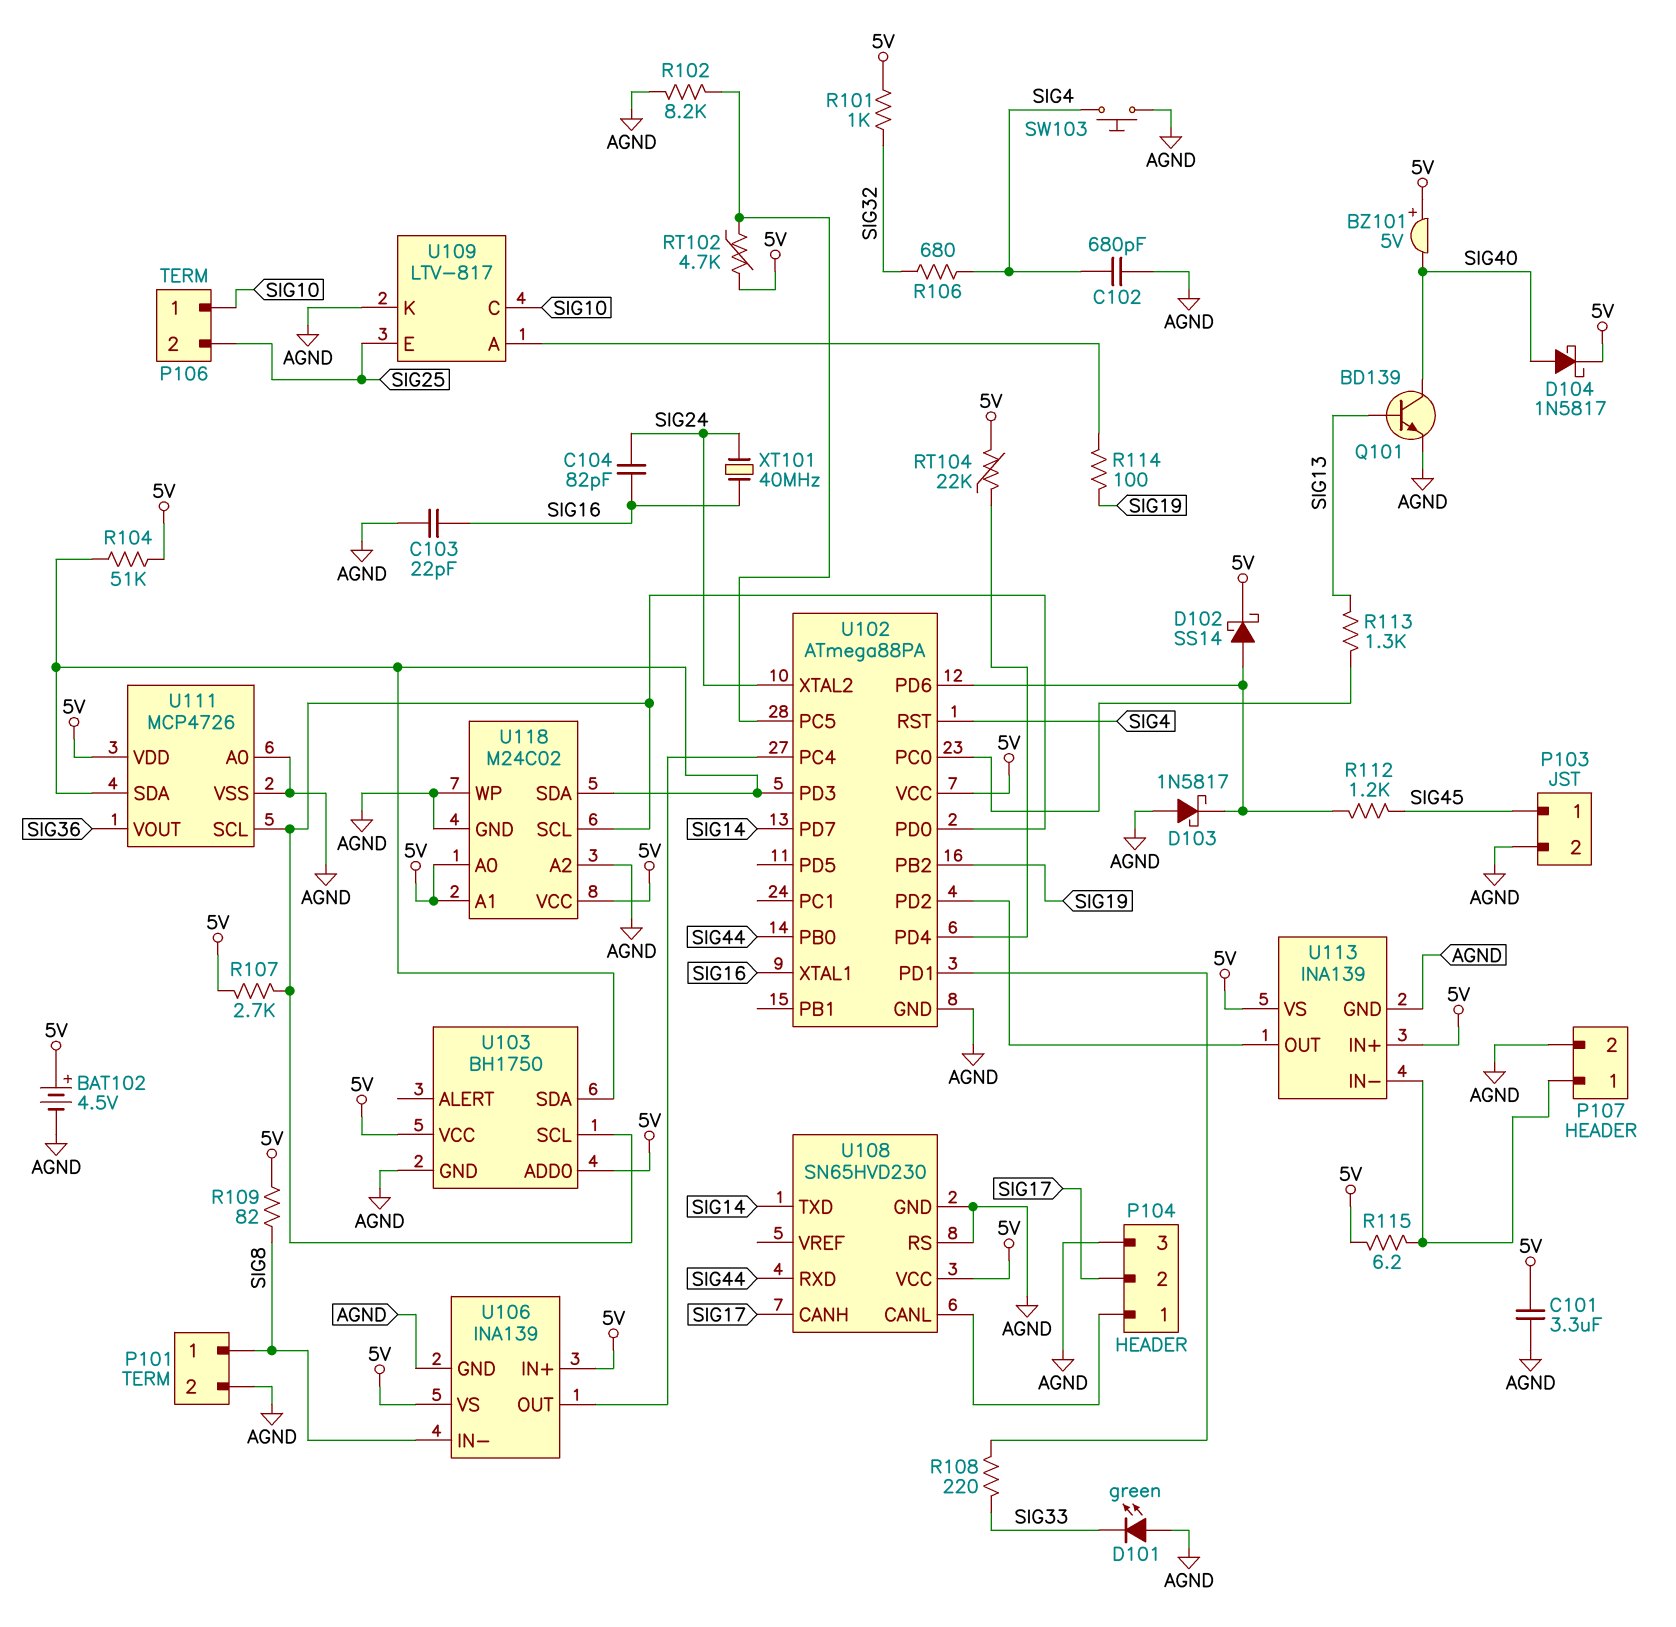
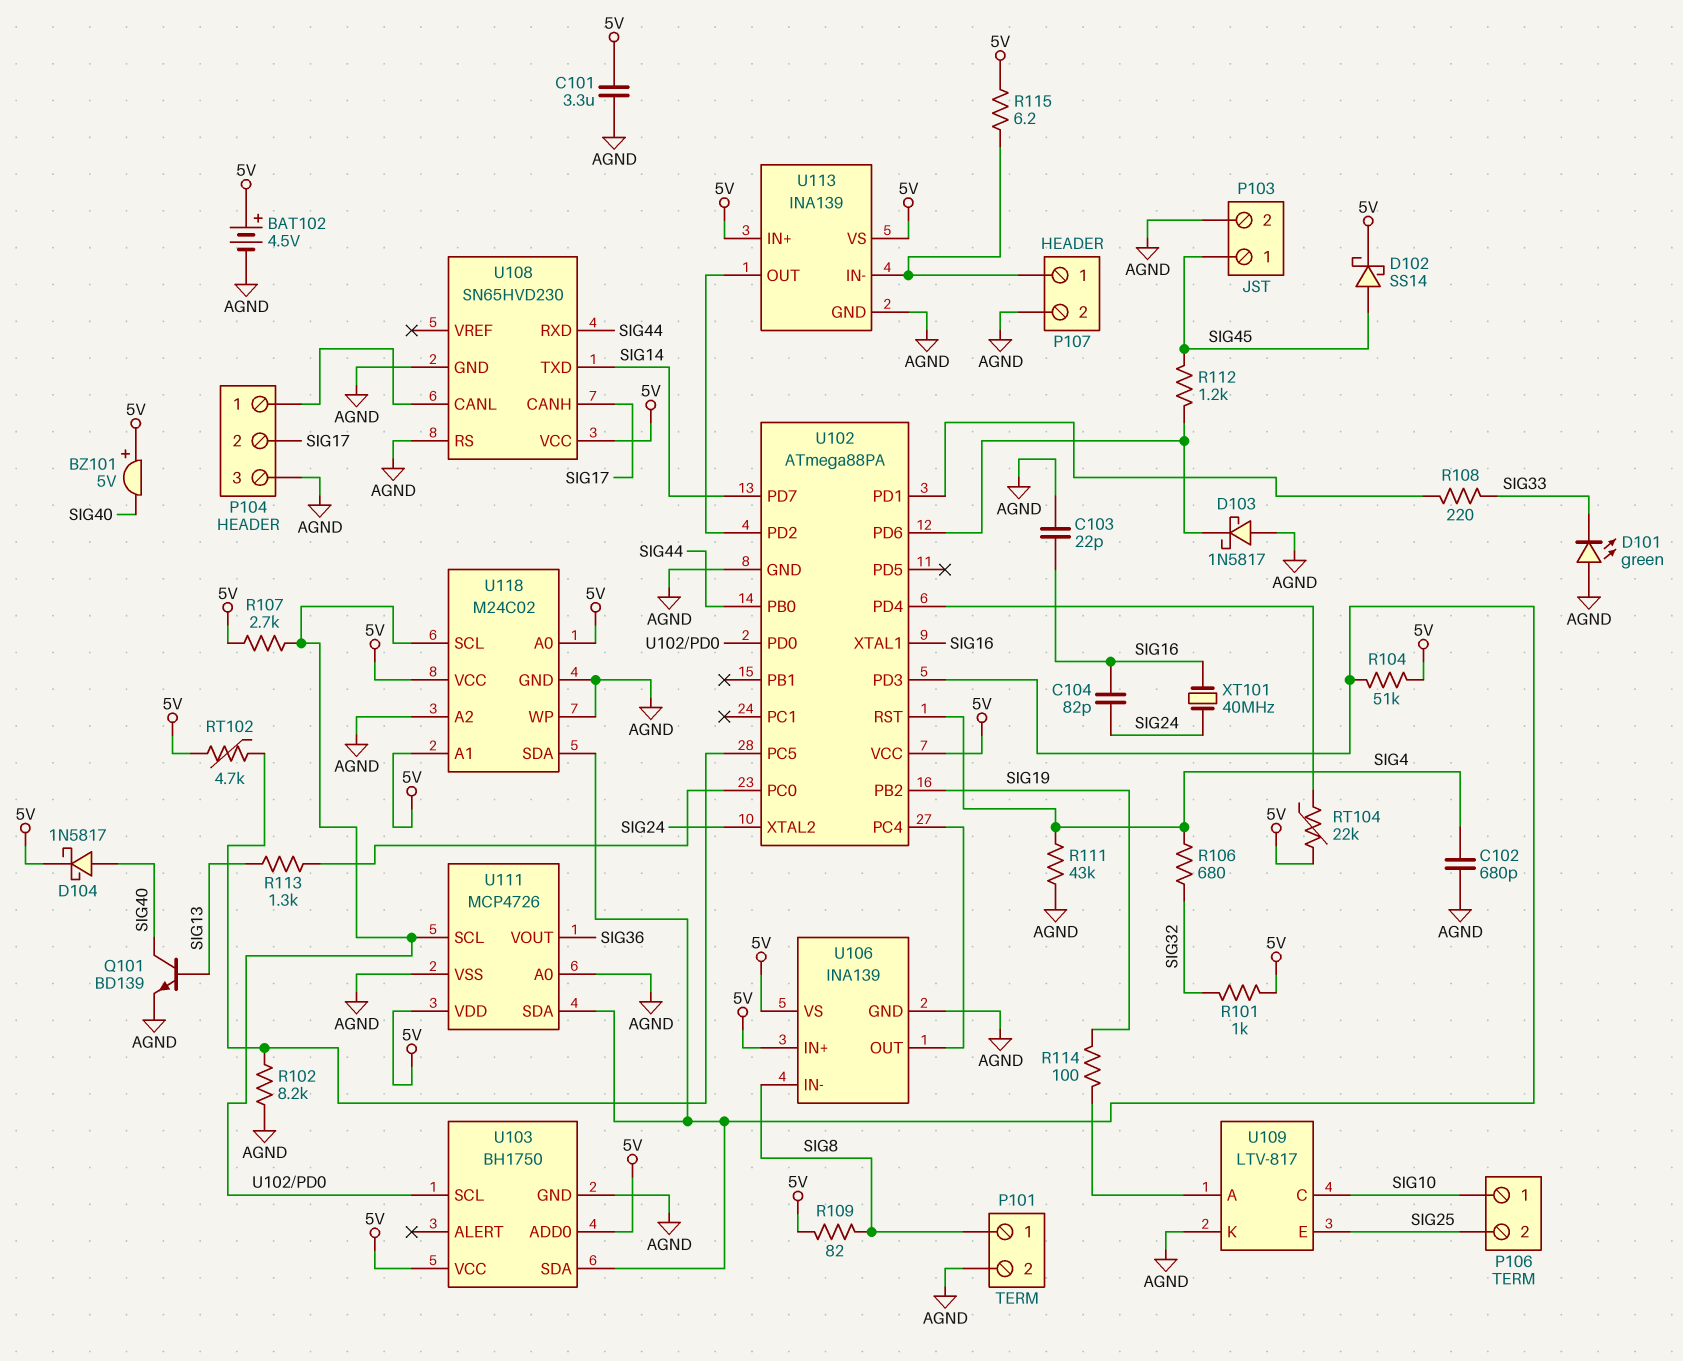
D102: schottky SS14 (A U102/PD6, K 5V) -> schottky SS14 (A SIG45, K 5V)
R111: none -> 43k (AGND, SIG4)
SW103: button (AGND, SIG4) -> none

